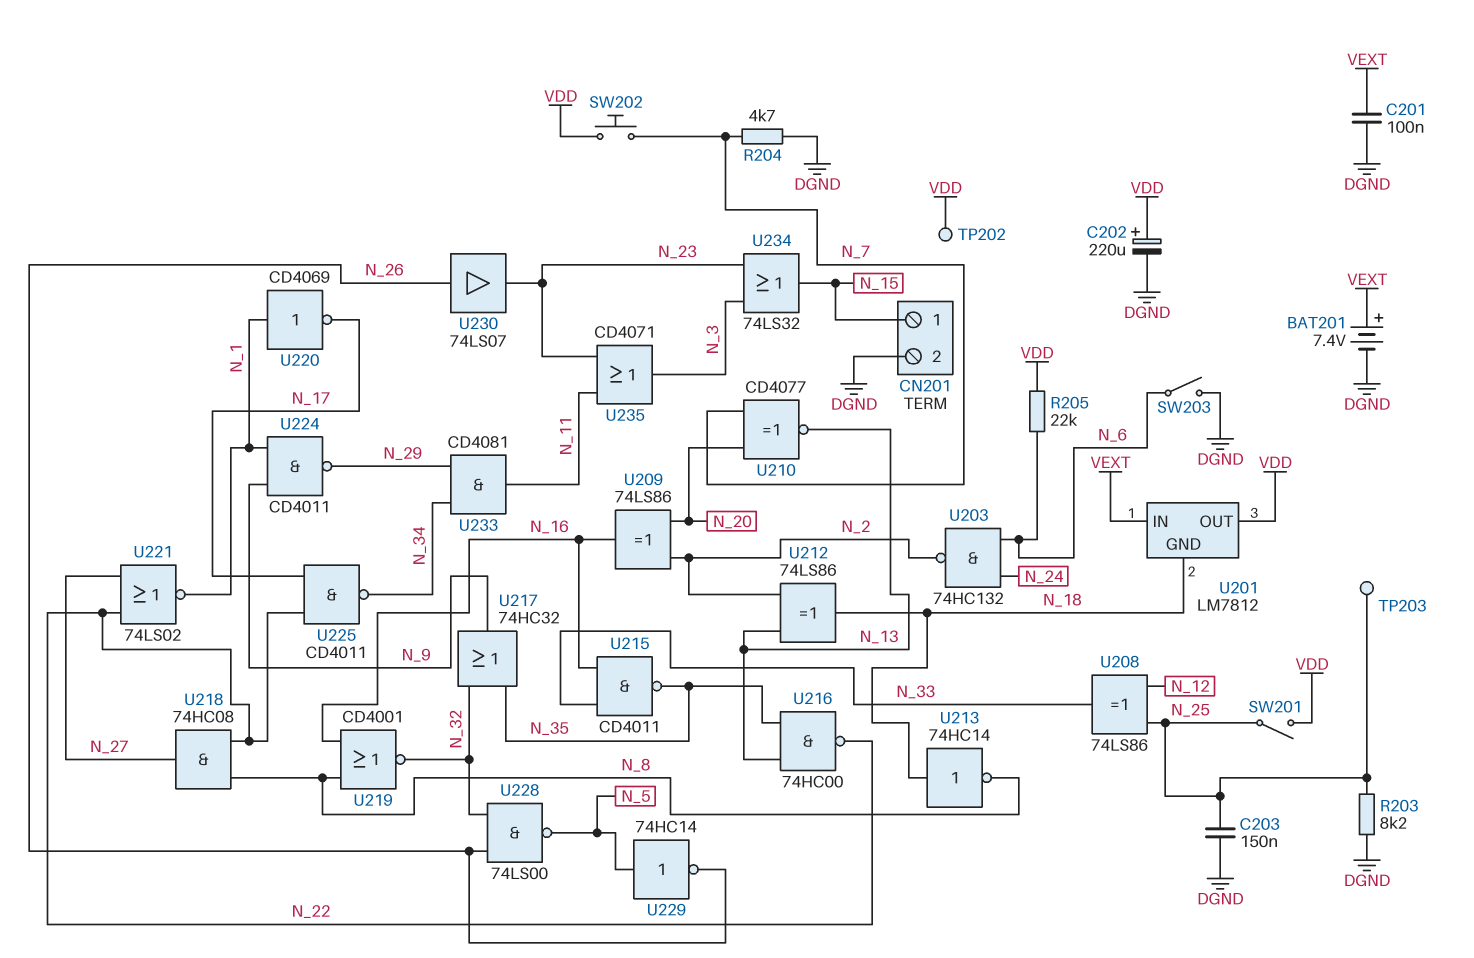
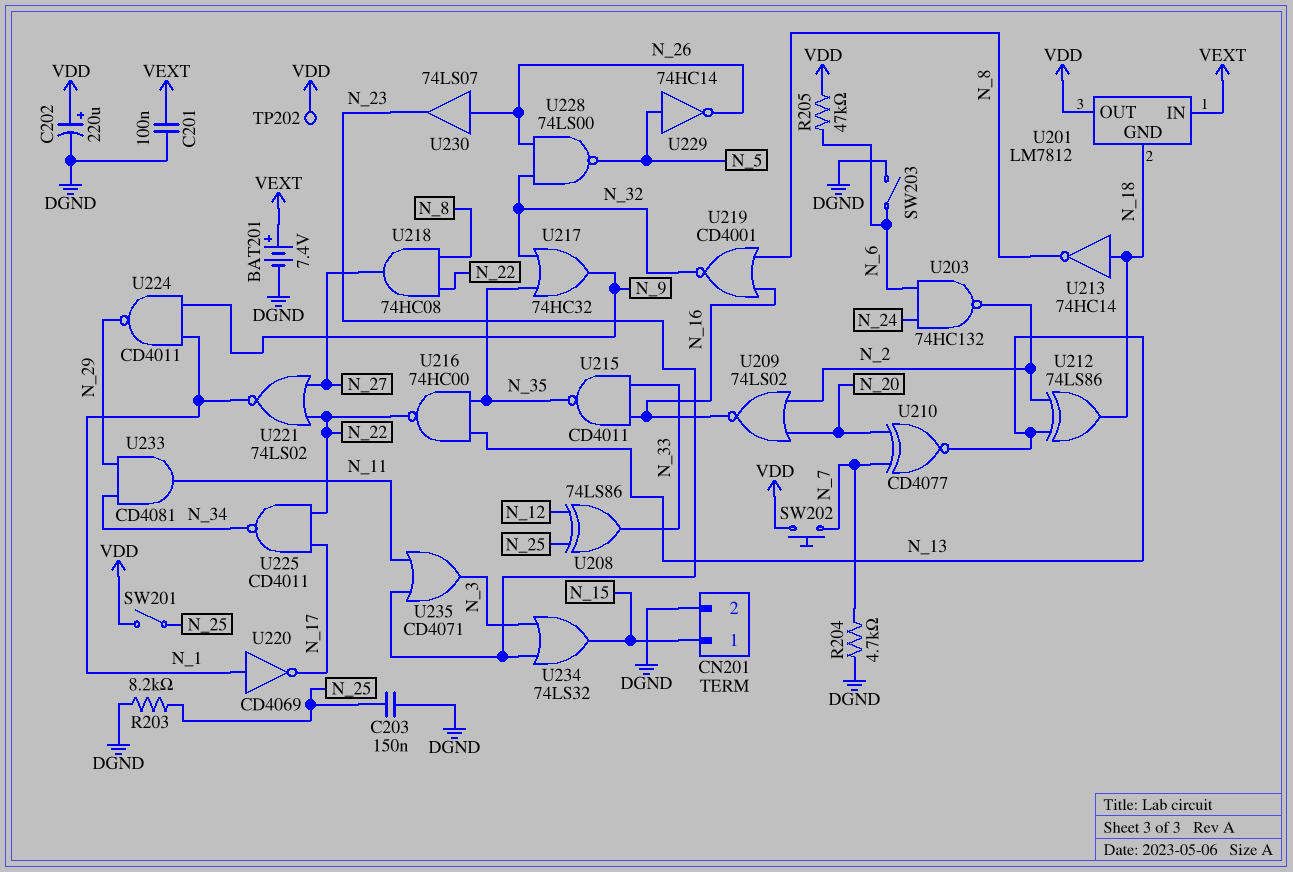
R205: 22k (N_6, VDD) -> 47k (N_6, VDD)
TP203: test point (N_25) -> none
U209: XOR 74LS86 (in N_2, in N_20, out N_16) -> NOR 74LS02 (in N_2, in N_20, out N_16)

